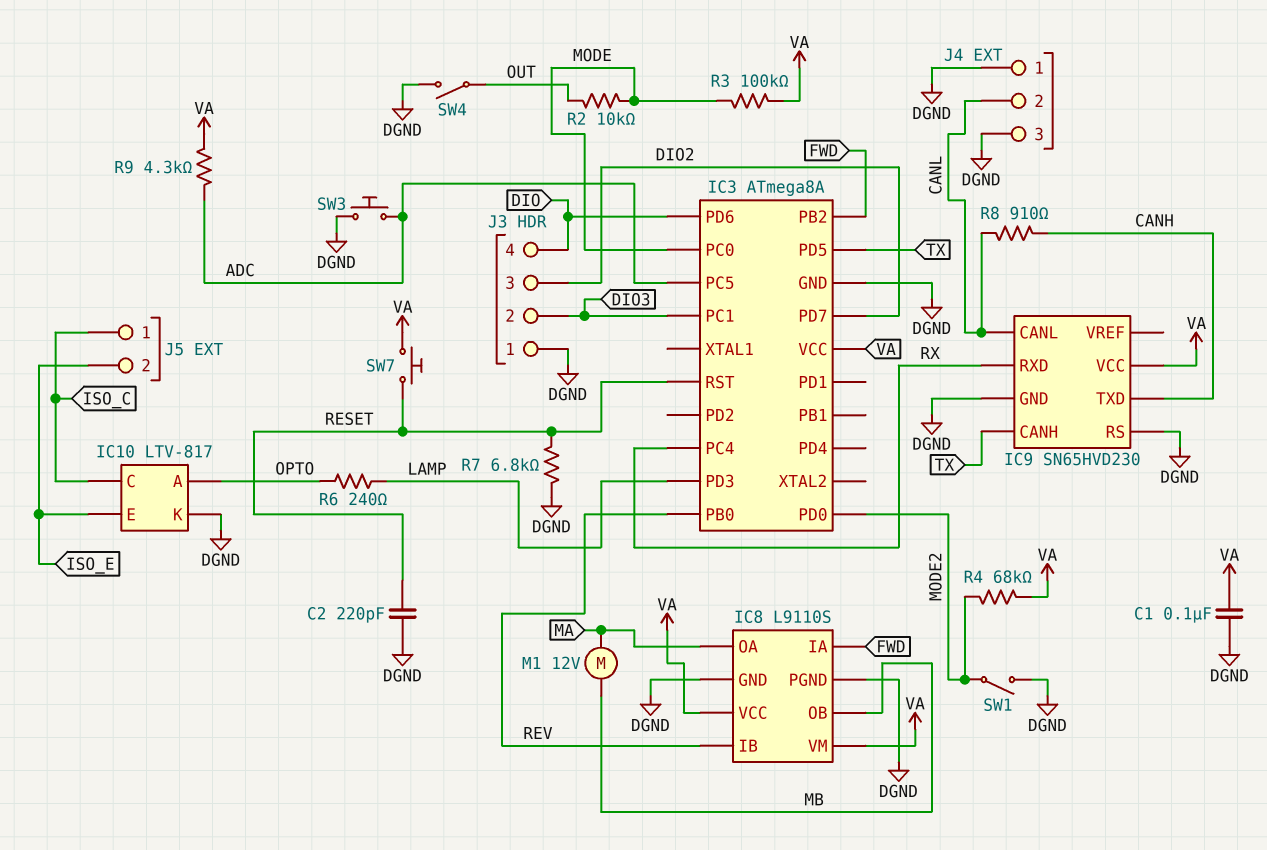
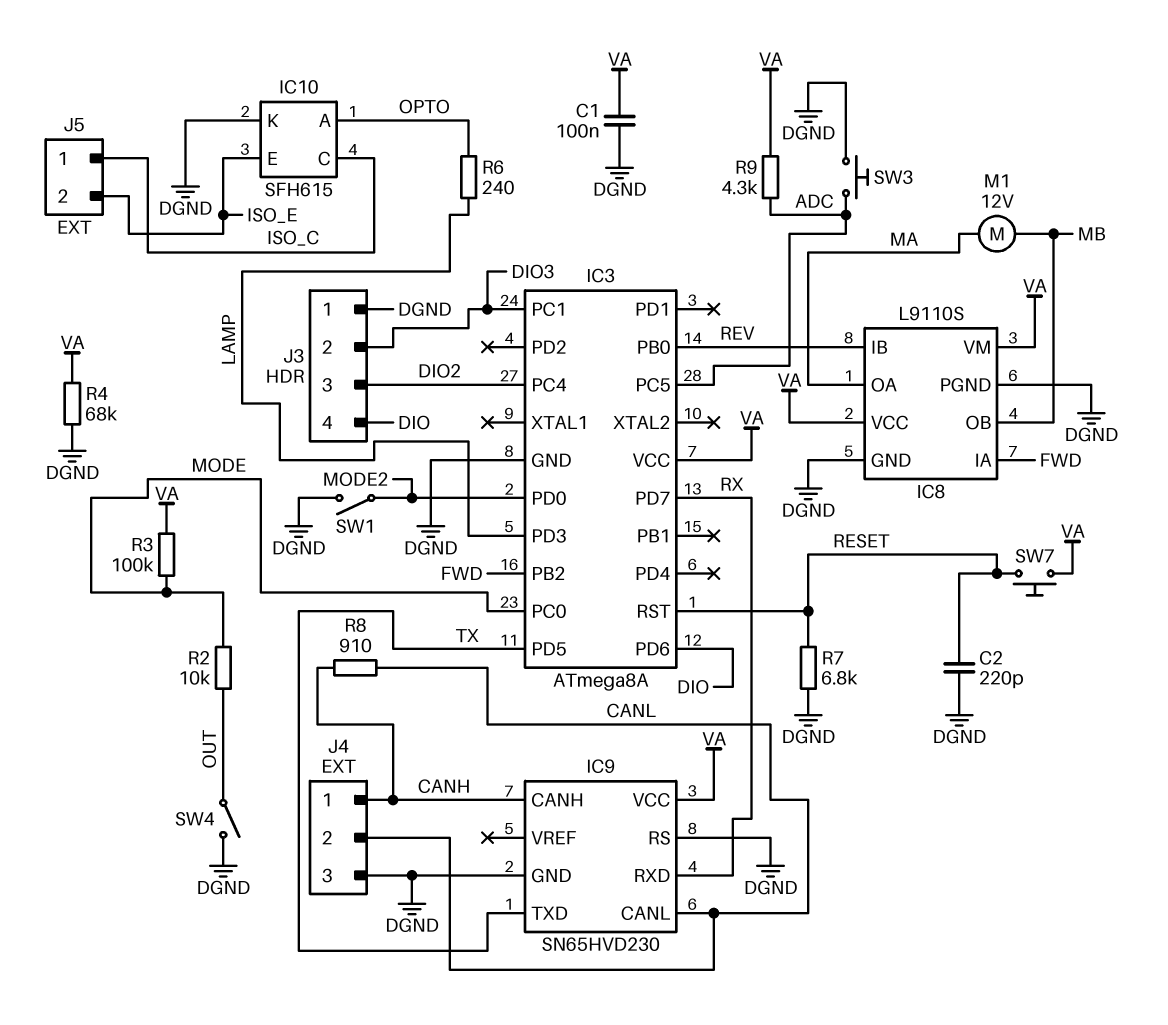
IC3 pin PC4: RX -> DIO2
IC3 pin PD7: DIO2 -> RX
IC9 pin CANH: TX -> CANH
IC9 pin TXD: CANH -> TX
IC10: LTV-817 -> SFH615
J4 pin 1: DGND -> CANH
R4: 68k (MODE2, VA) -> 68k (DGND, VA)

